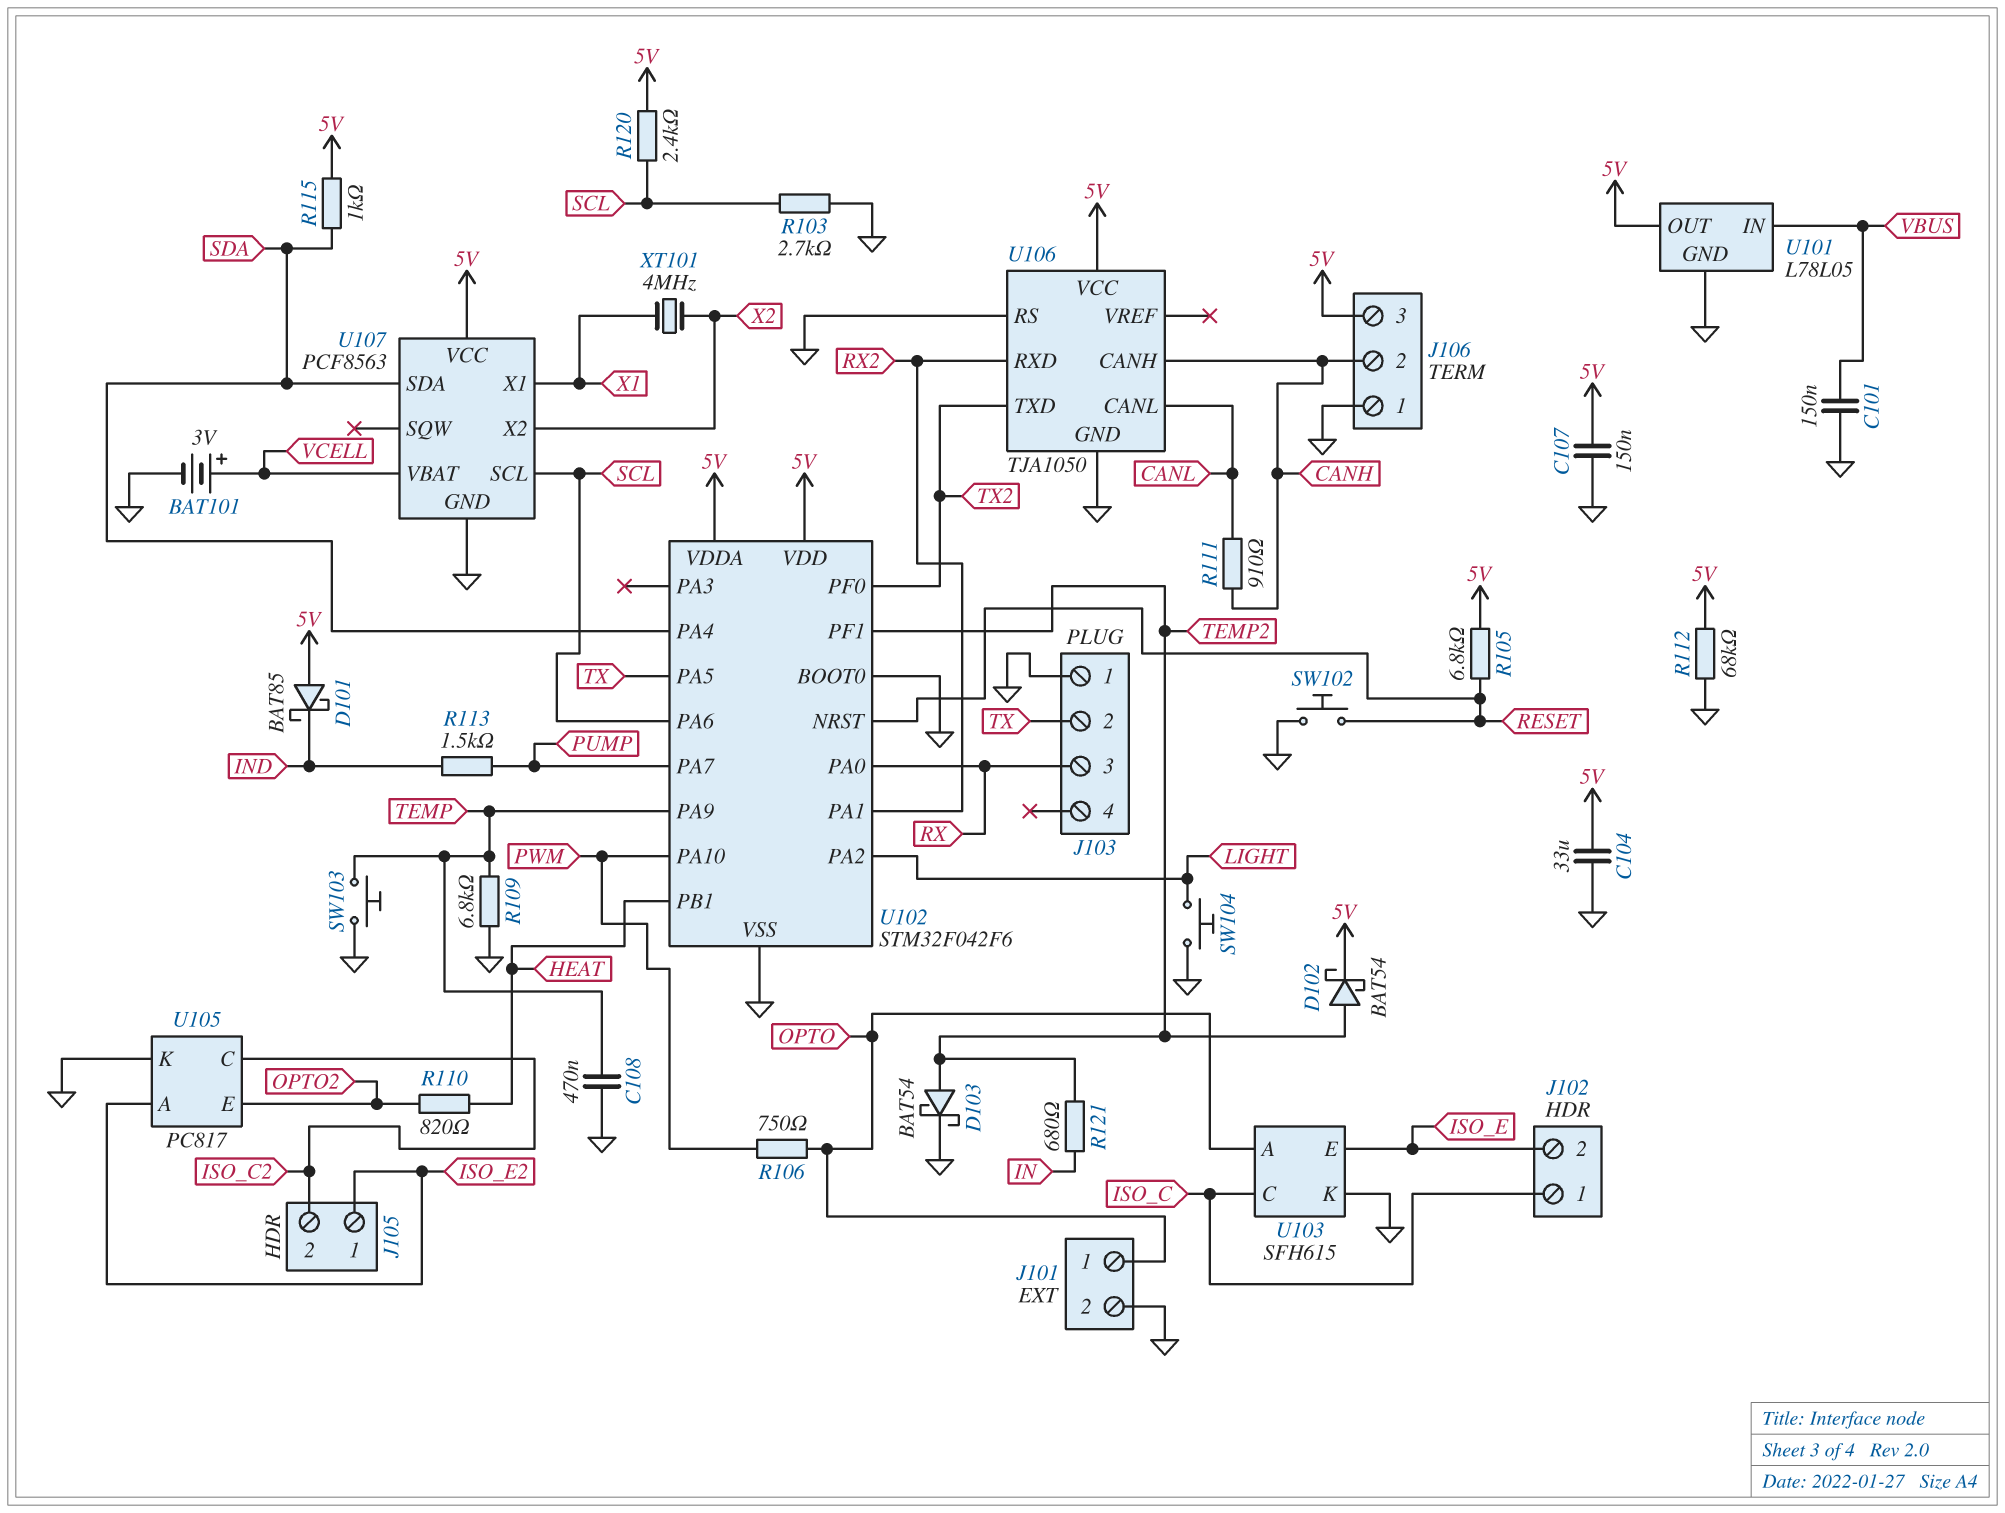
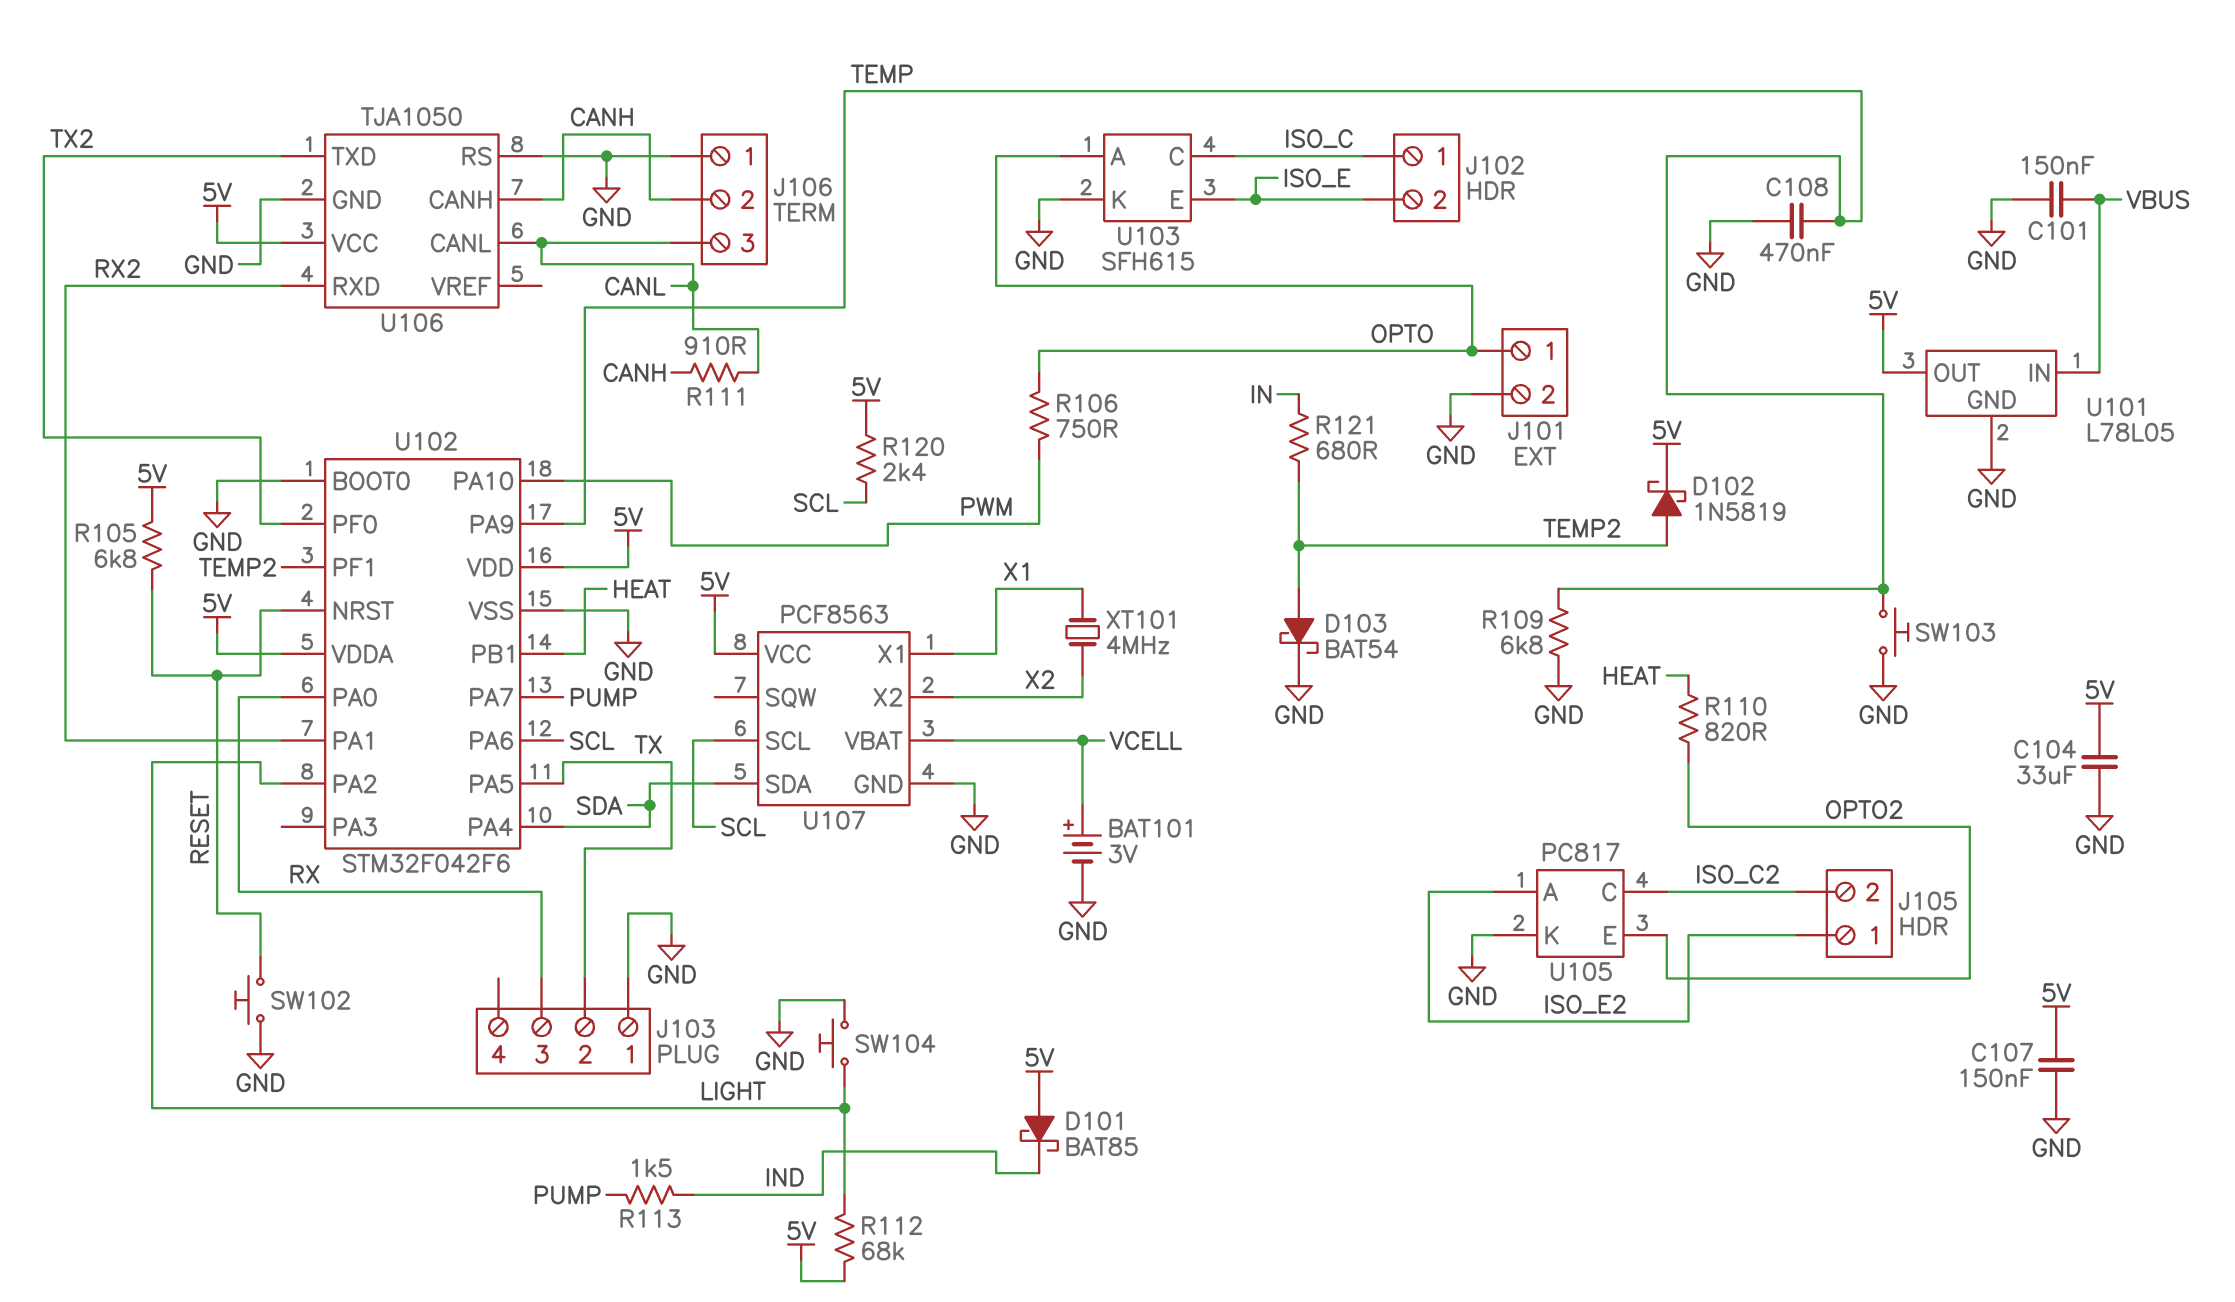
D102: schottky BAT54 (A TEMP2, K 5V) -> schottky 1N5819 (A TEMP2, K 5V)
J106 pin 3: 5V -> CANL
R103: 2.7k (GND, SCL) -> none
R112: 68k (5V, GND) -> 68k (5V, LIGHT)
R115: 1k (5V, SDA) -> none

